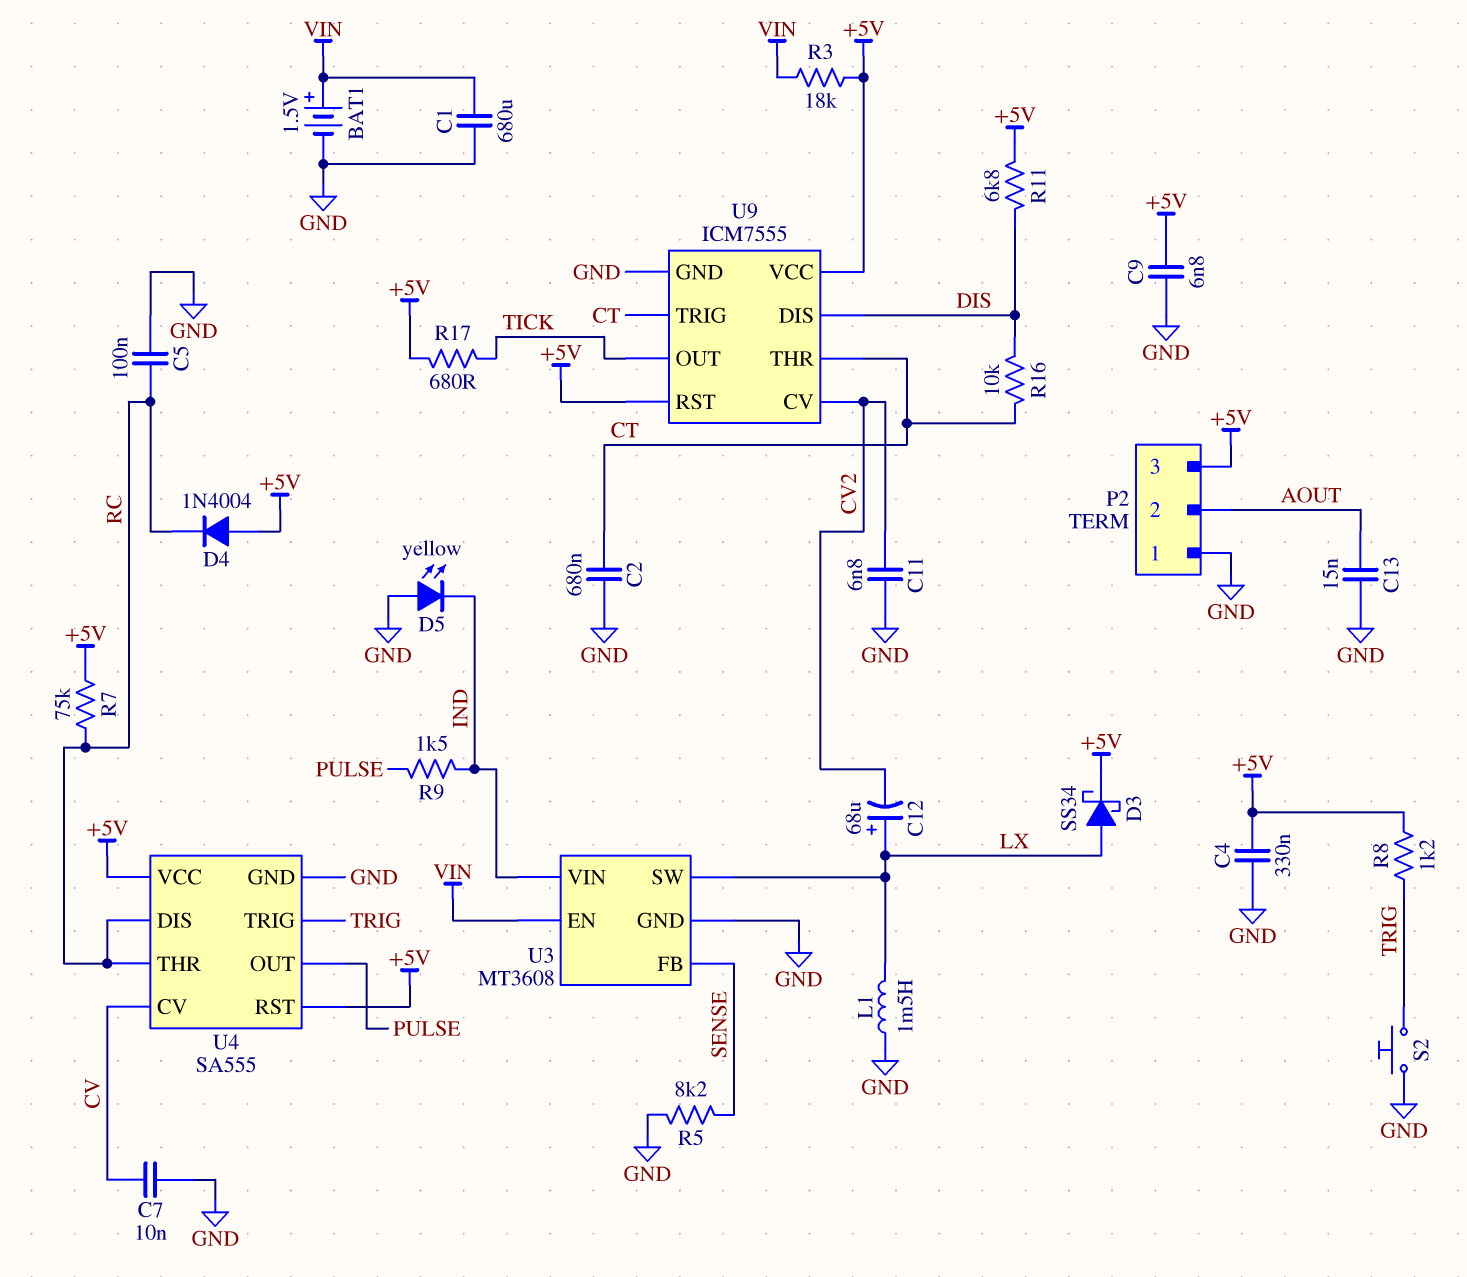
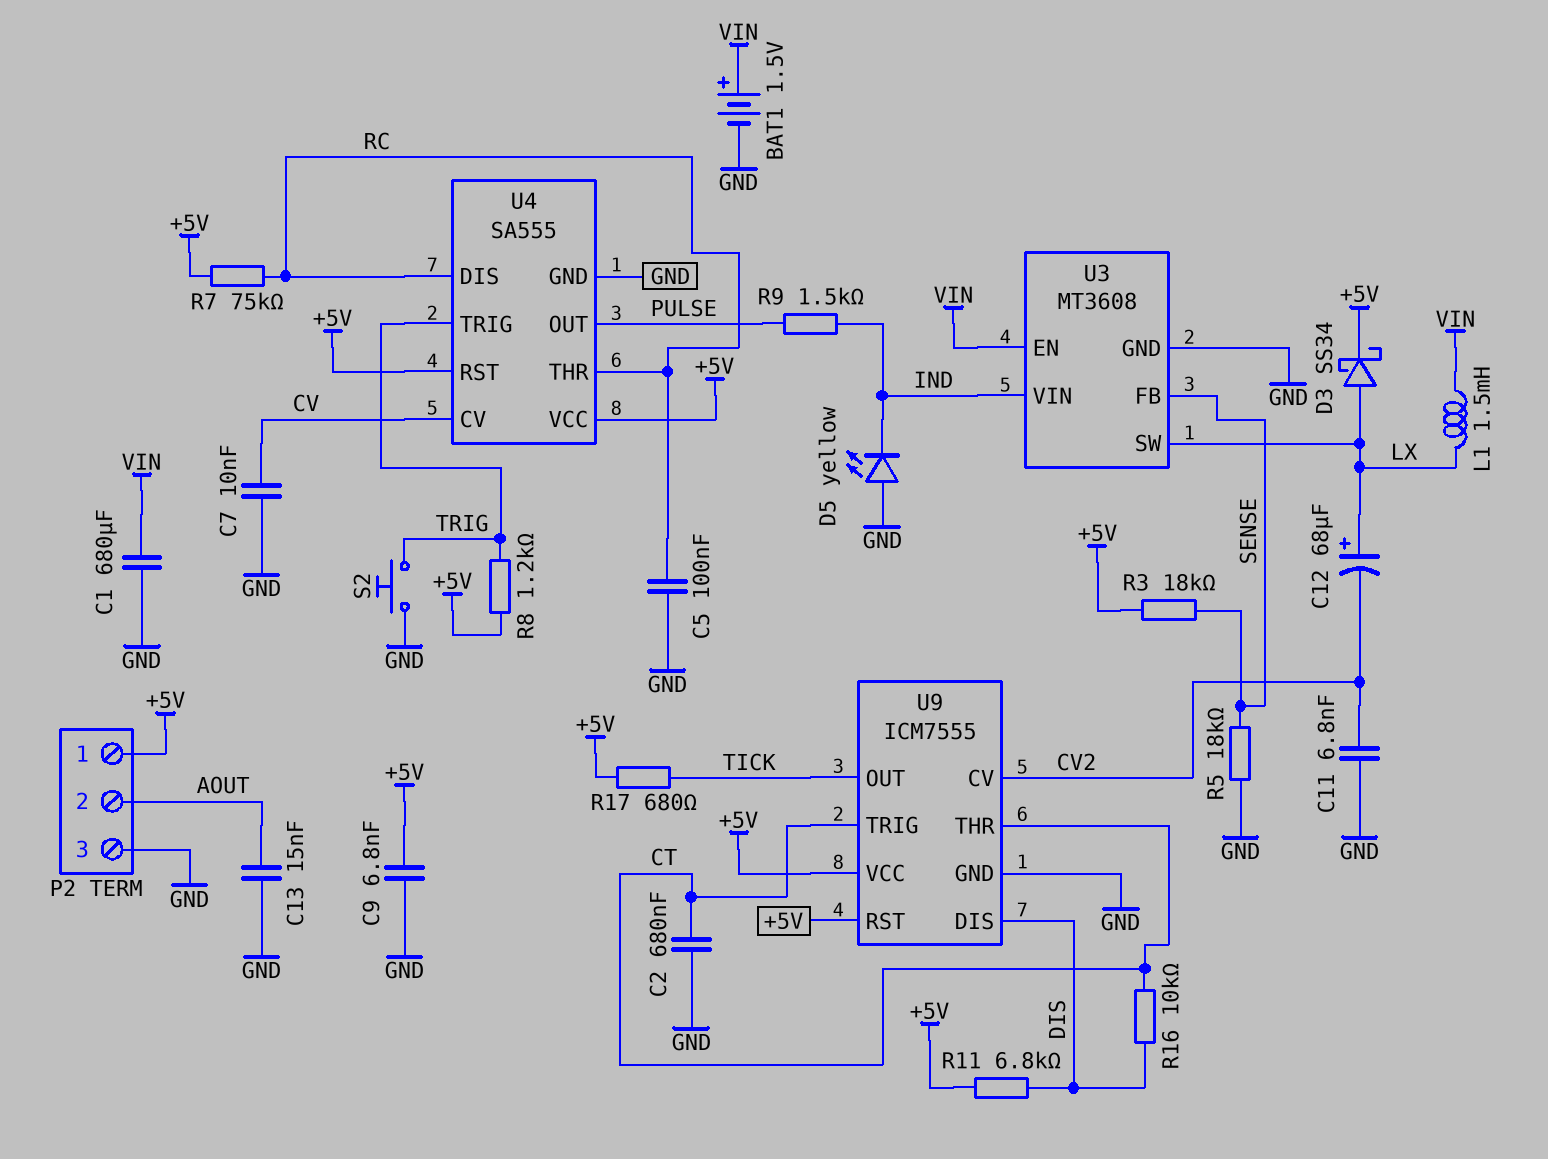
C4: 330nF (+5V, GND) -> none
D4: diode 1N4004 (A +5V, K RC) -> none
L1: 1.5mH (GND, LX) -> 1.5mH (LX, VIN)
P2 pin 1: GND -> +5V
P2 pin 3: +5V -> GND
R3: 18k (+5V, VIN) -> 18k (+5V, SENSE)
R5: 8.2k (GND, SENSE) -> 18k (GND, SENSE)

